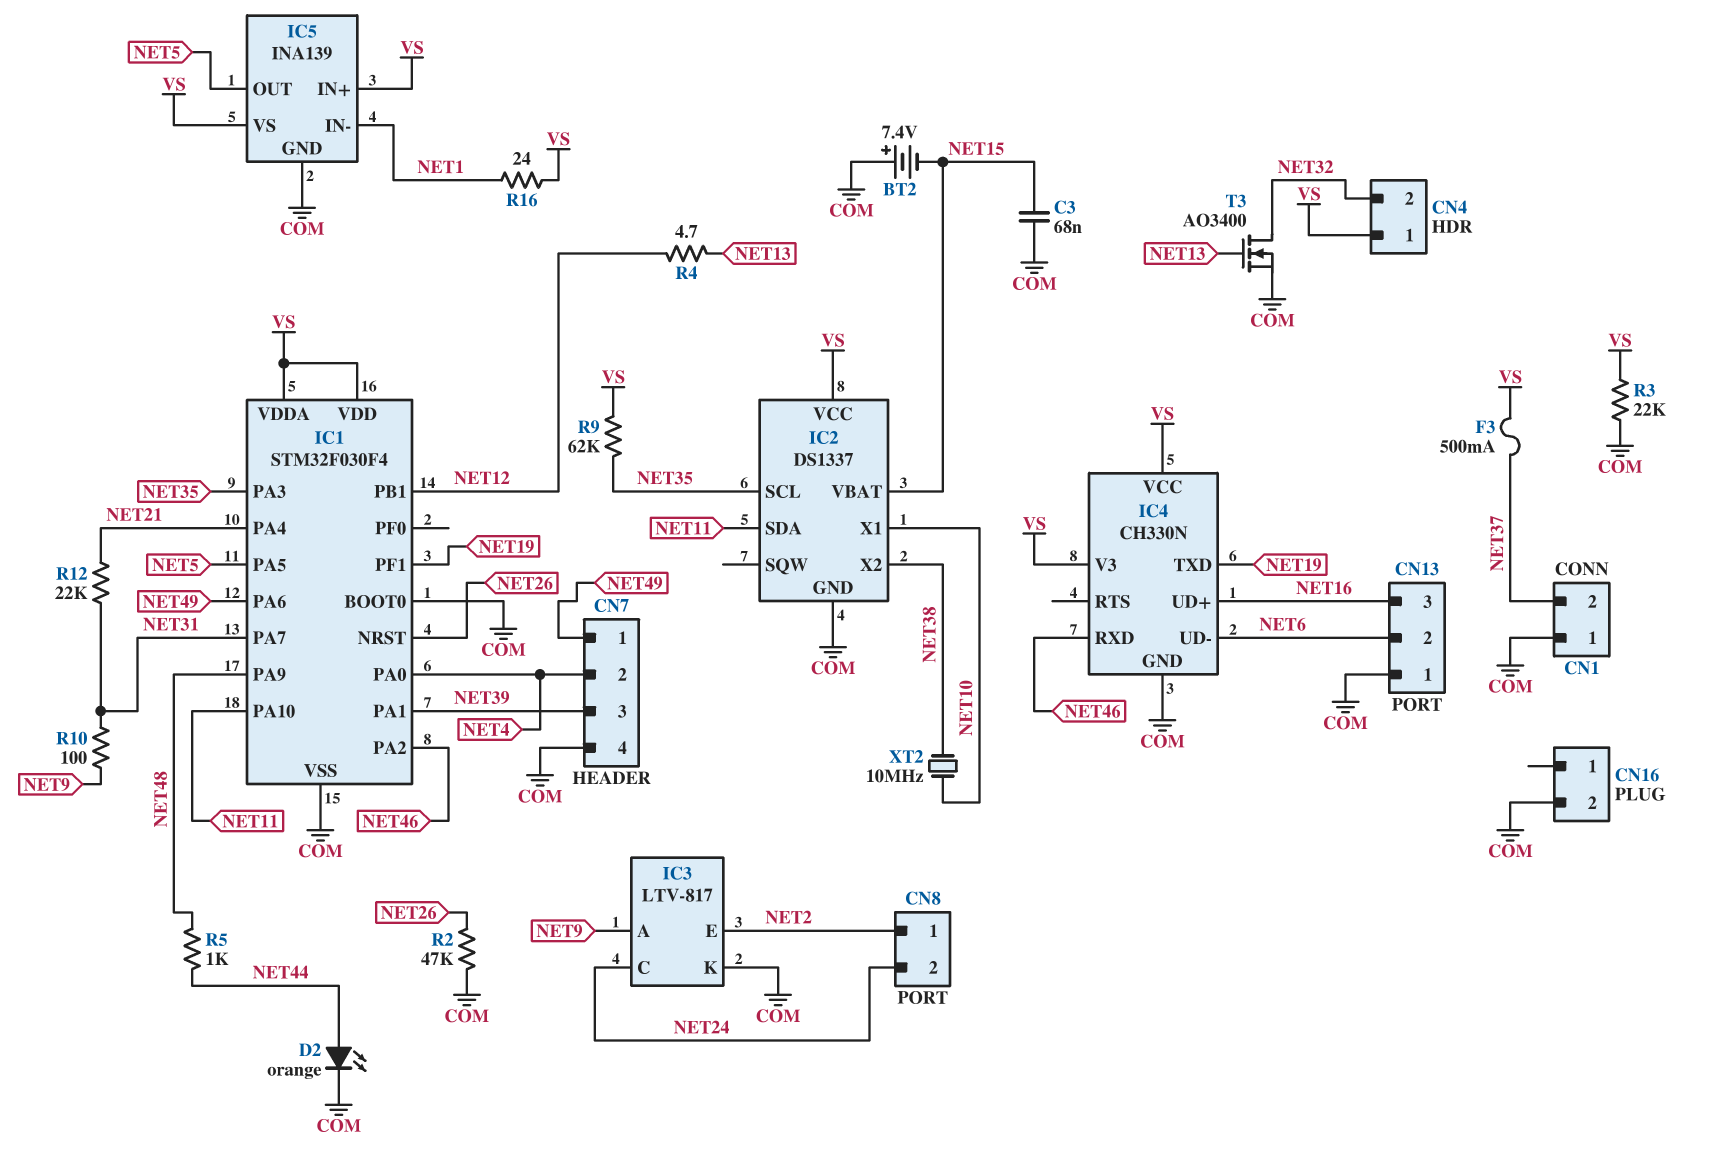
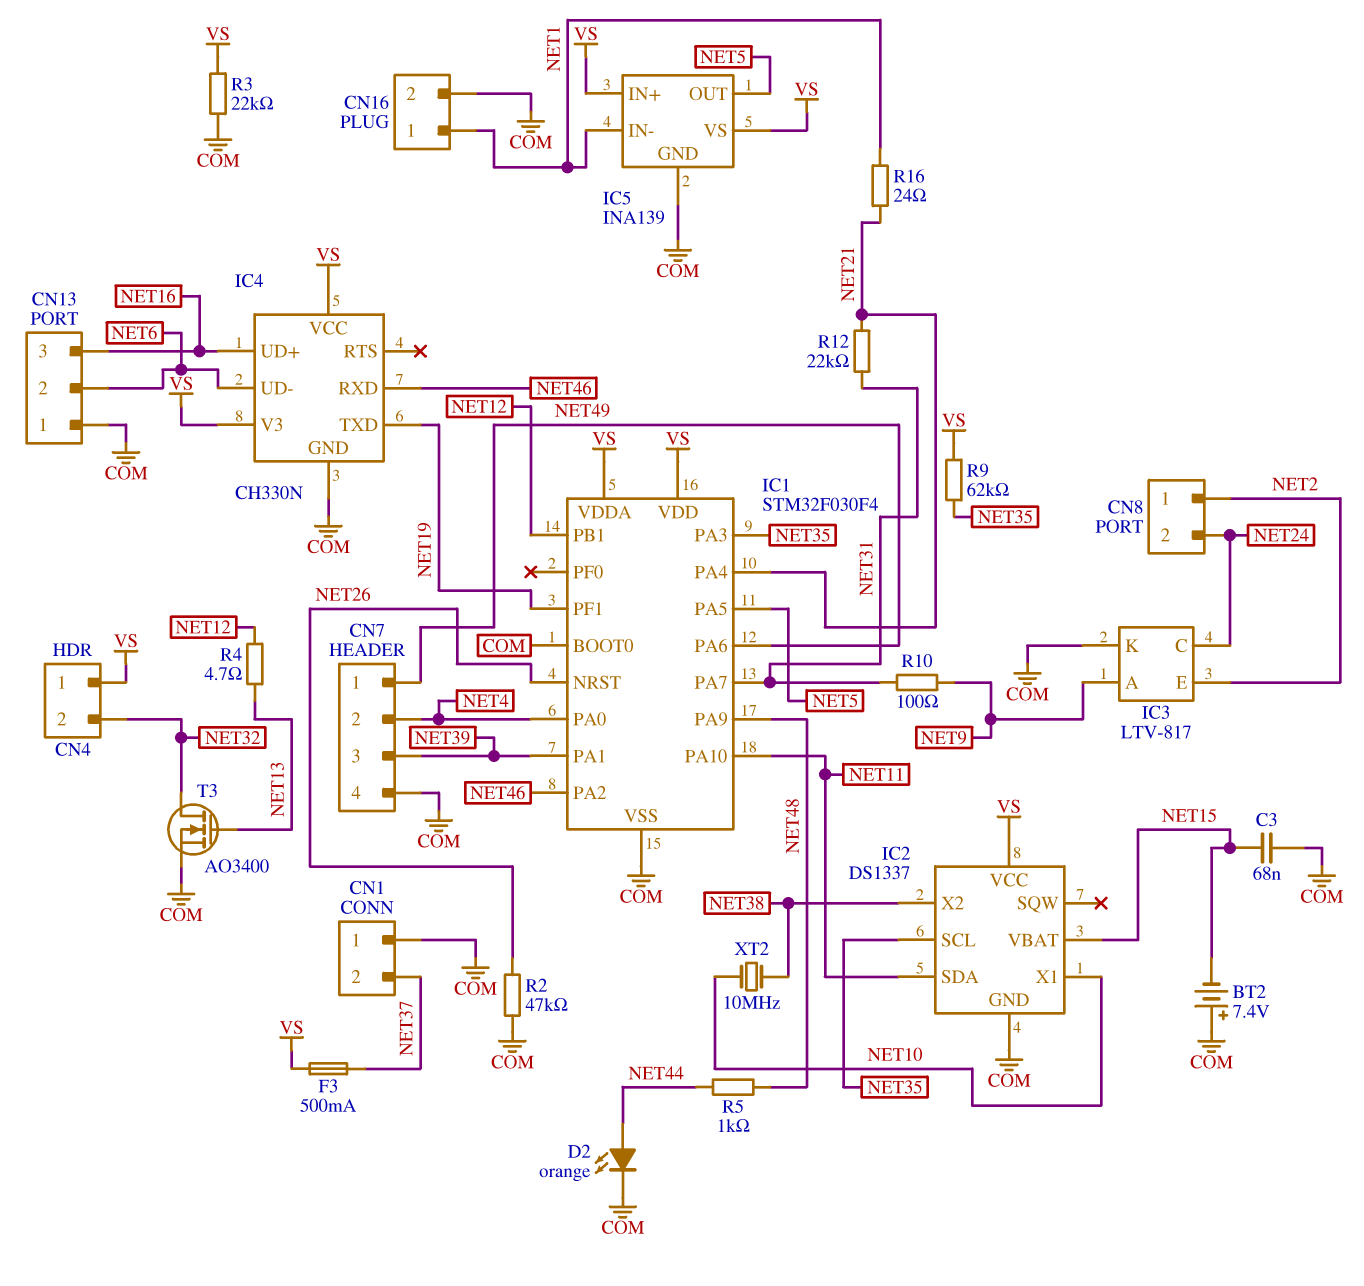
CN16 pin 1: none -> NET1
R16: 24 (NET1, VS) -> 24 (NET1, NET21)

